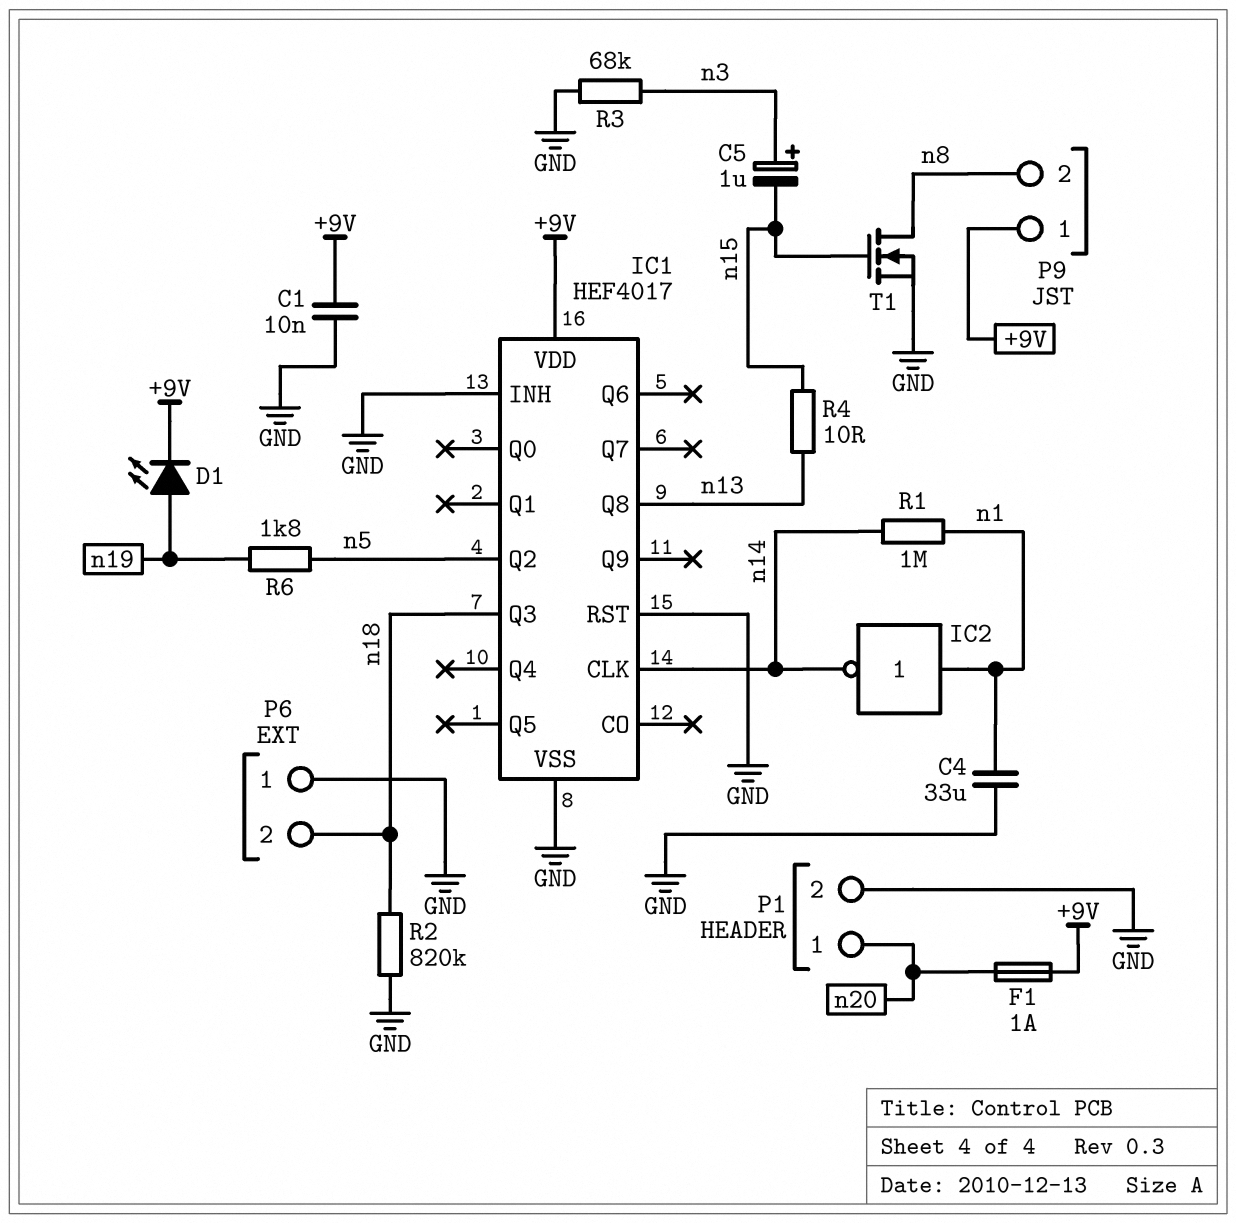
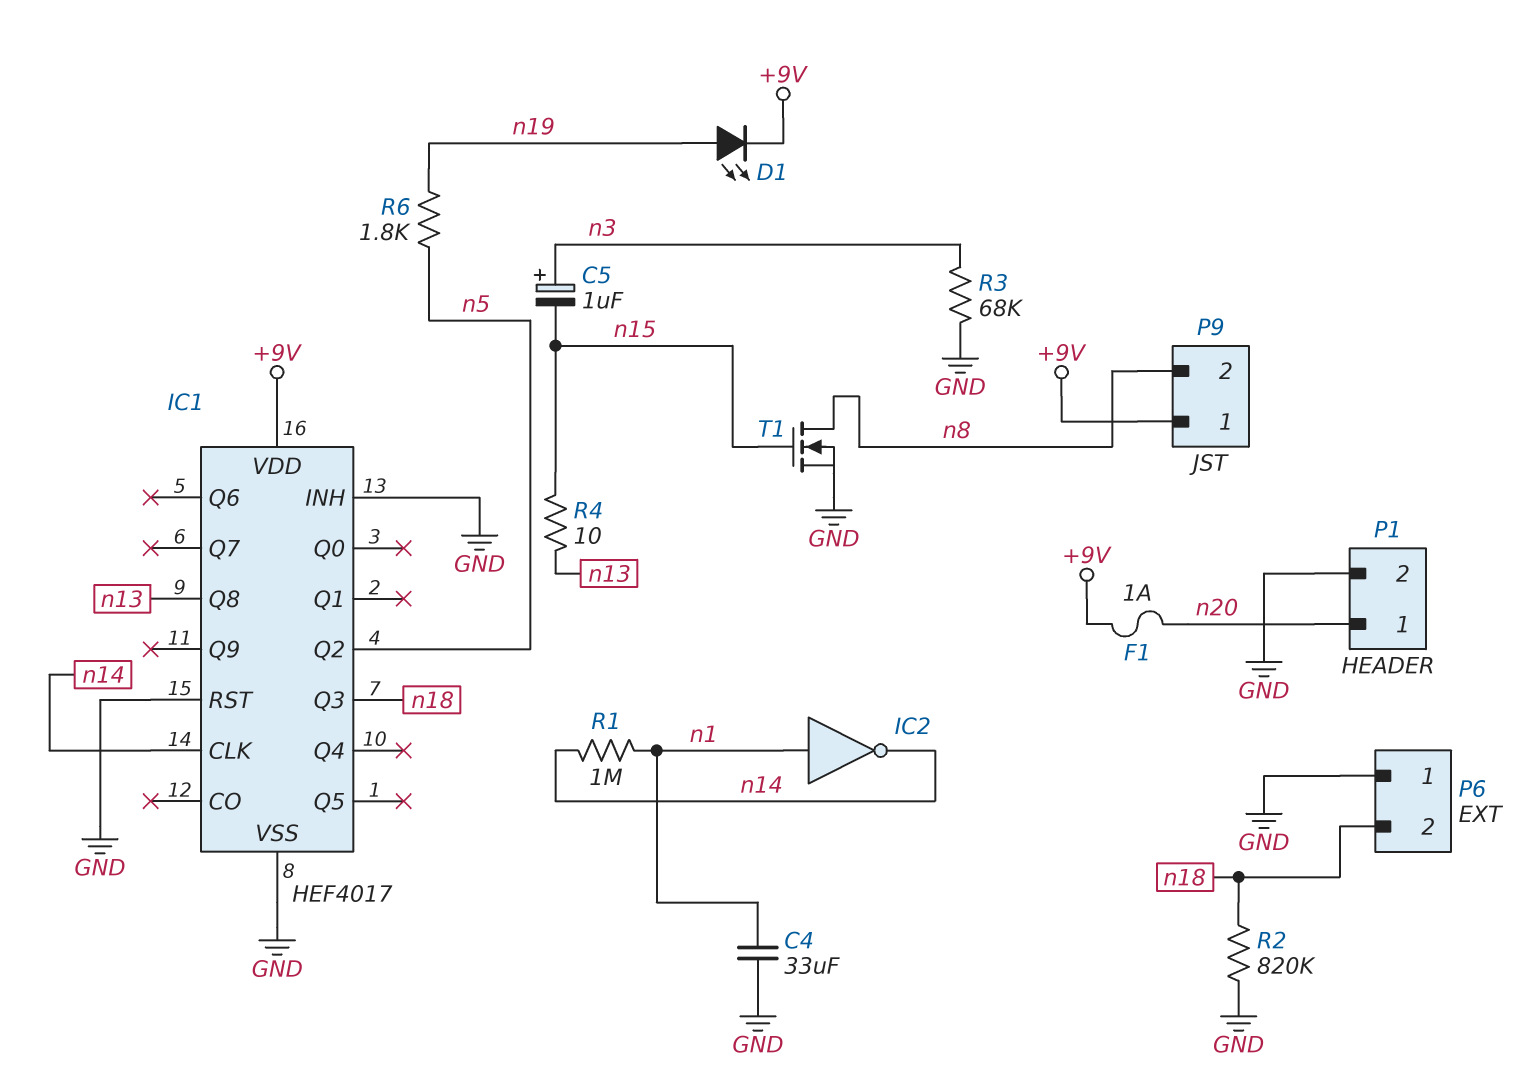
C1: 10nF (+9V, GND) -> none

